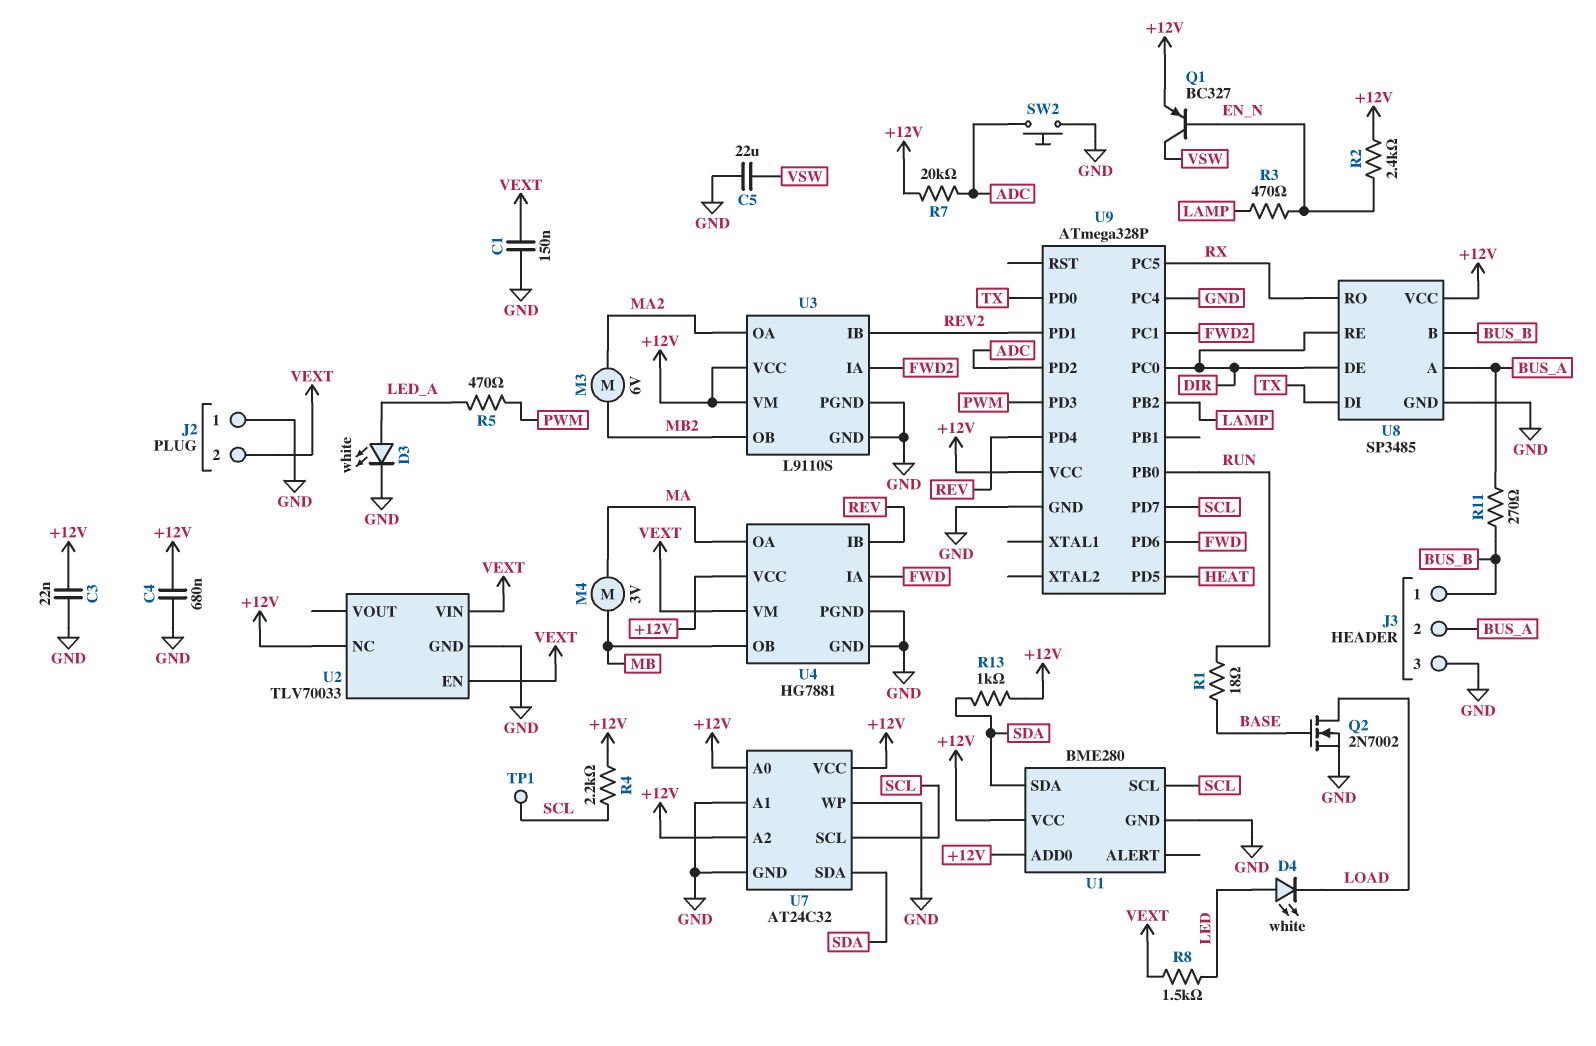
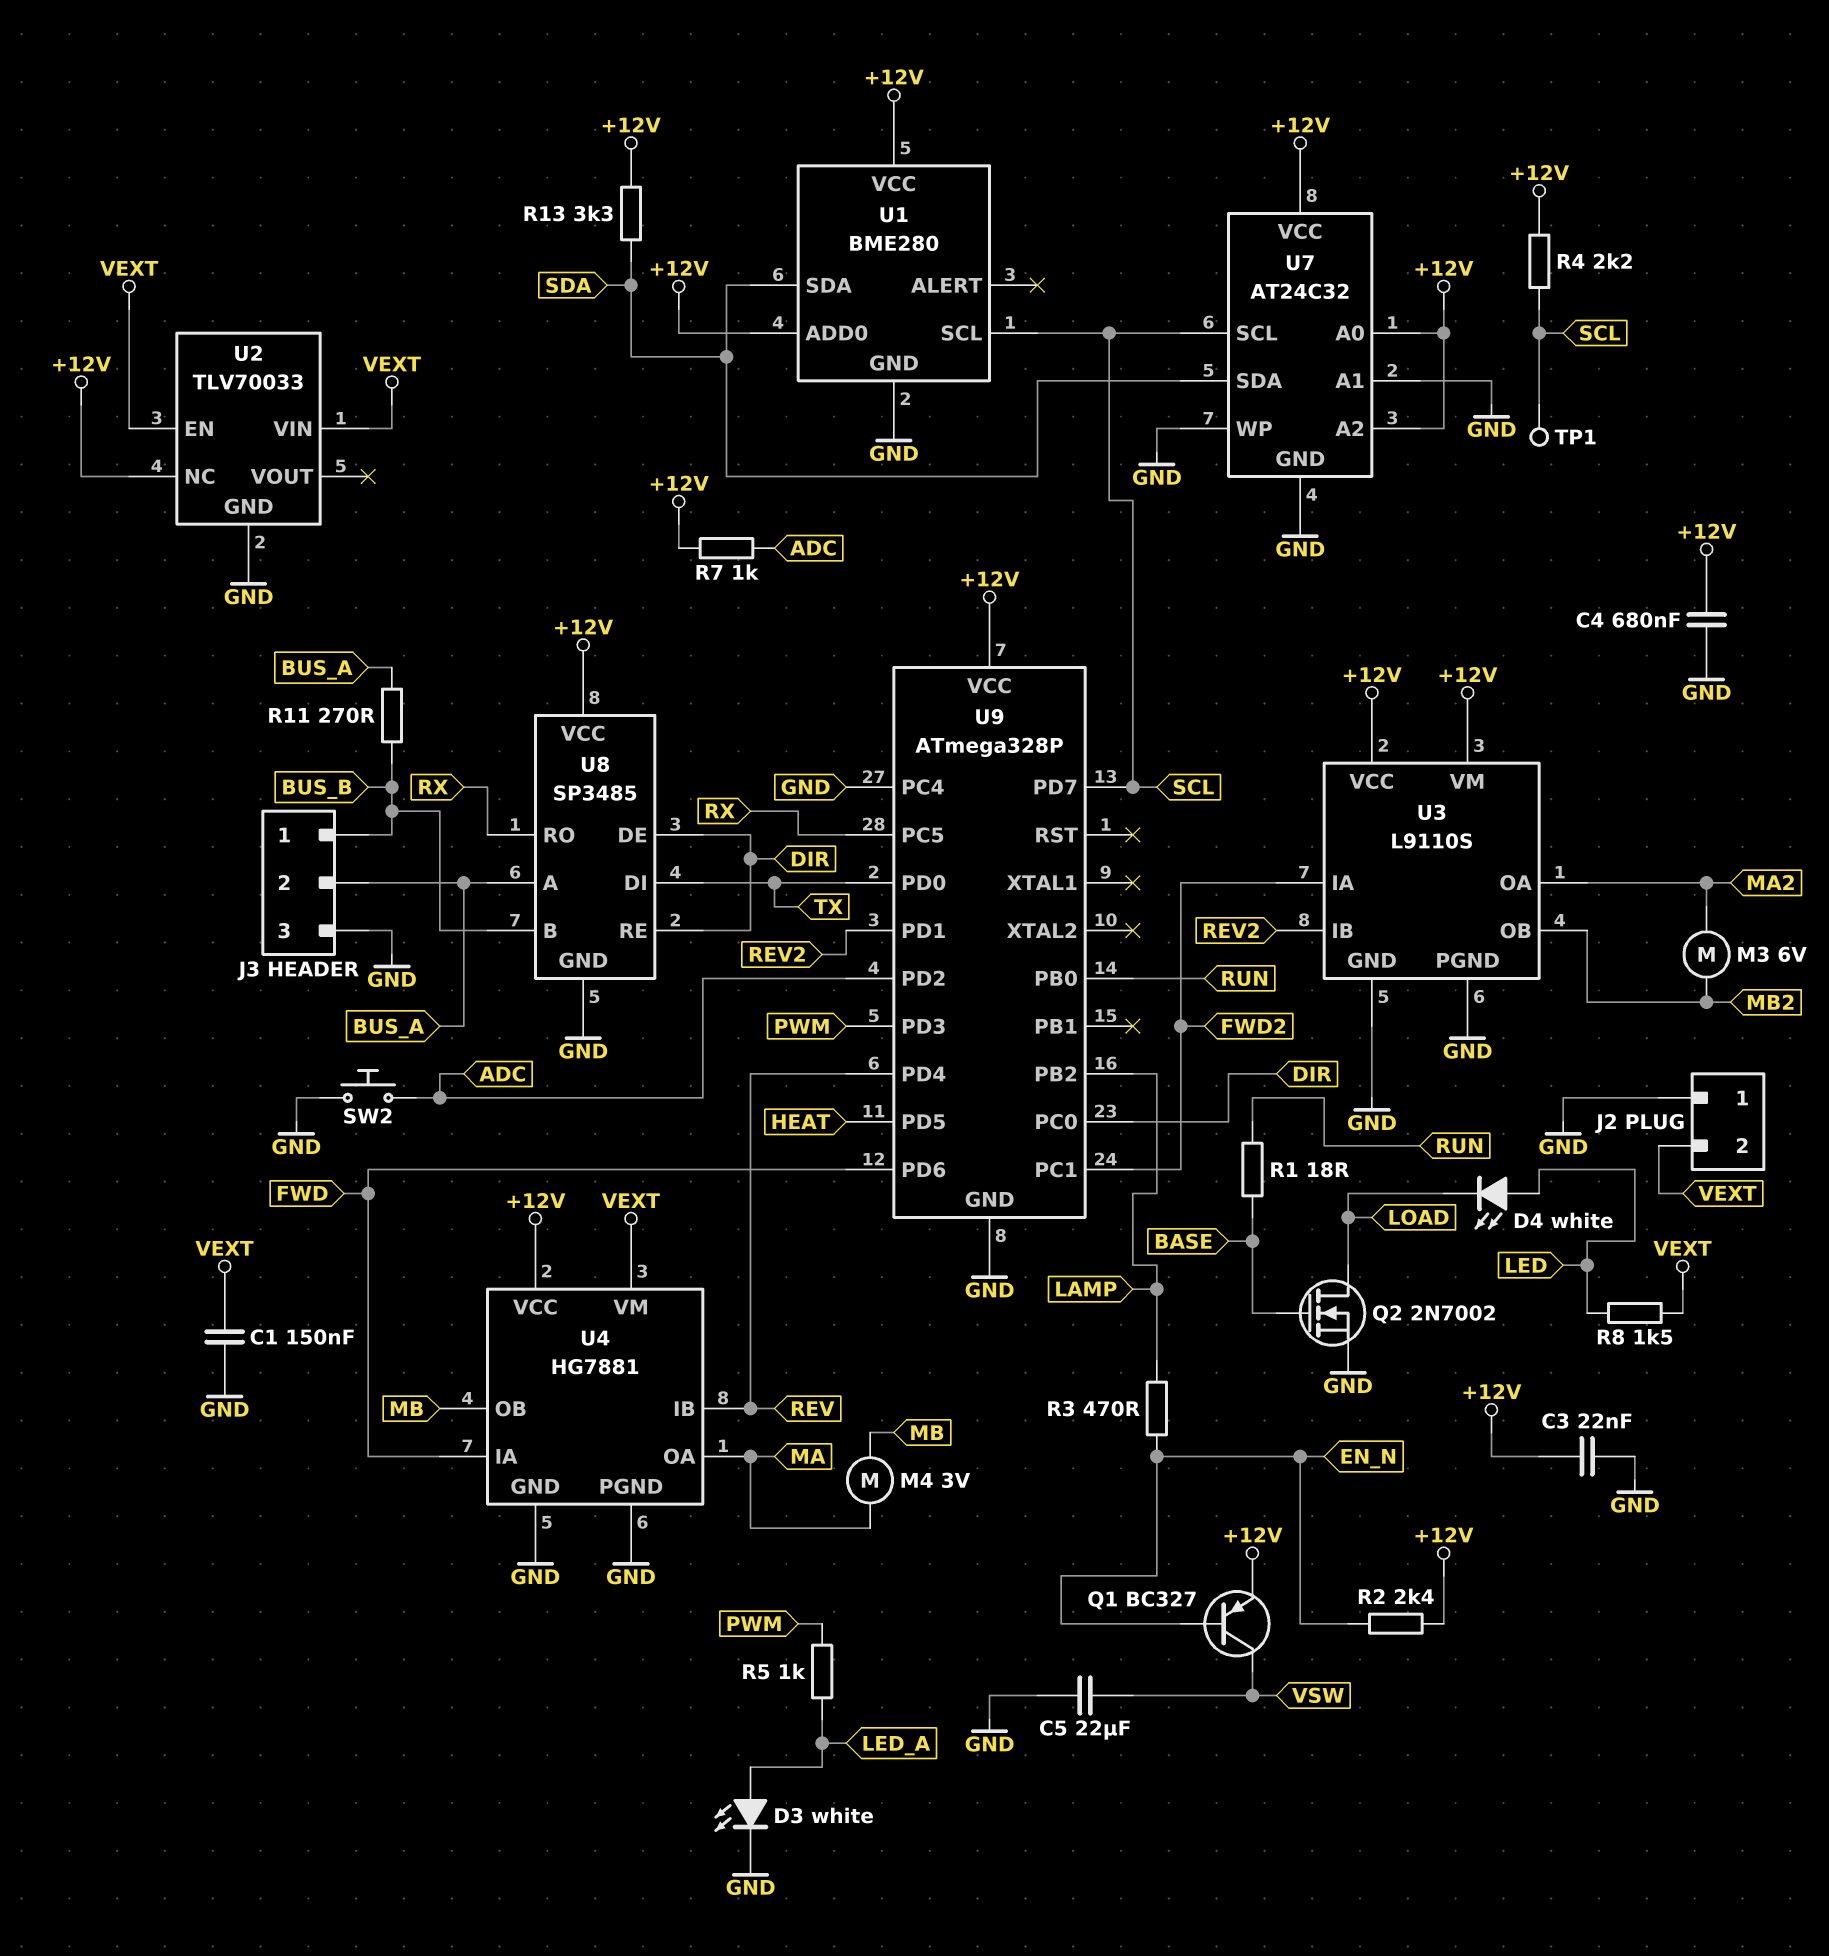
R5: 470 (LED_A, PWM) -> 1k (LED_A, PWM)
R7: 20k (+12V, ADC) -> 1k (+12V, ADC)
R13: 1k (+12V, SDA) -> 3.3k (+12V, SDA)

